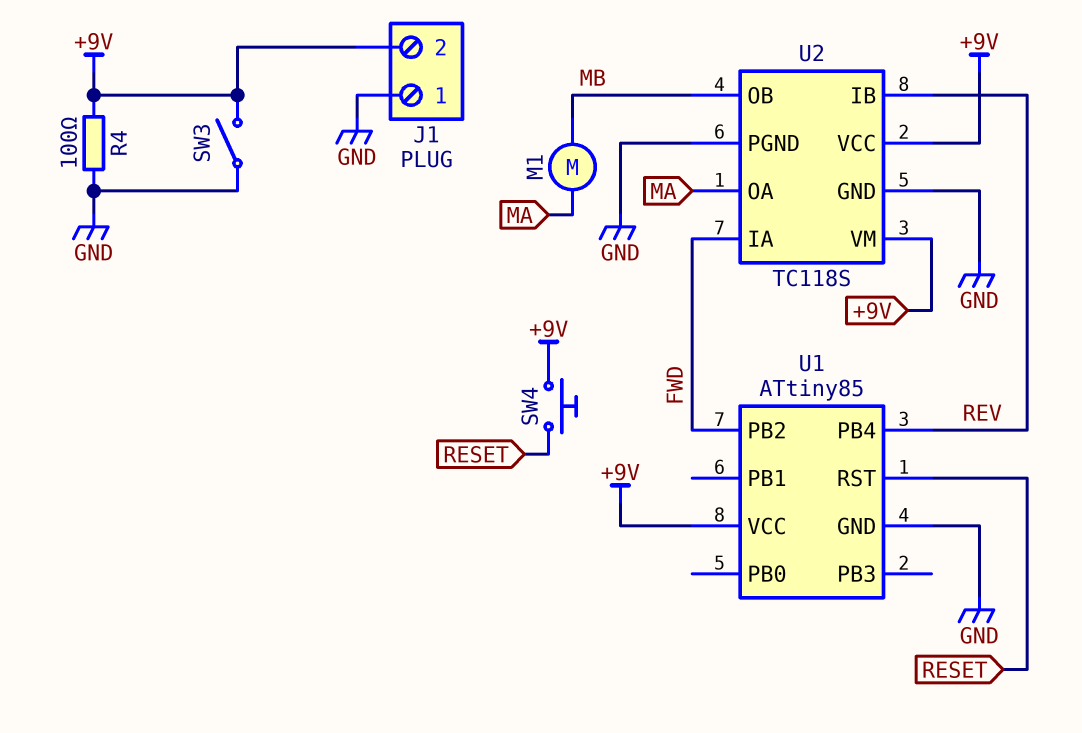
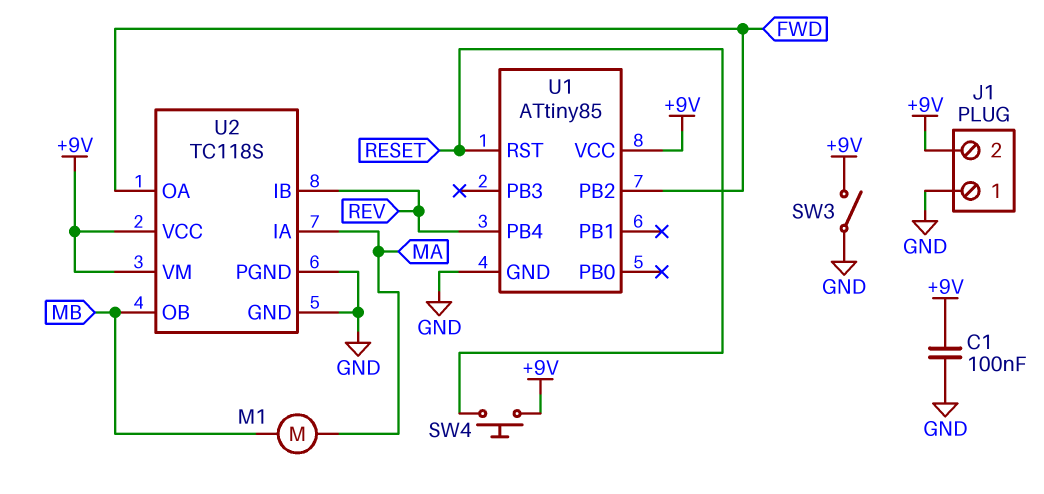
C1: none -> 100nF (+9V, GND)
R4: 100 (+9V, GND) -> none
U2 pin IA: FWD -> MA
U2 pin OA: MA -> FWD

